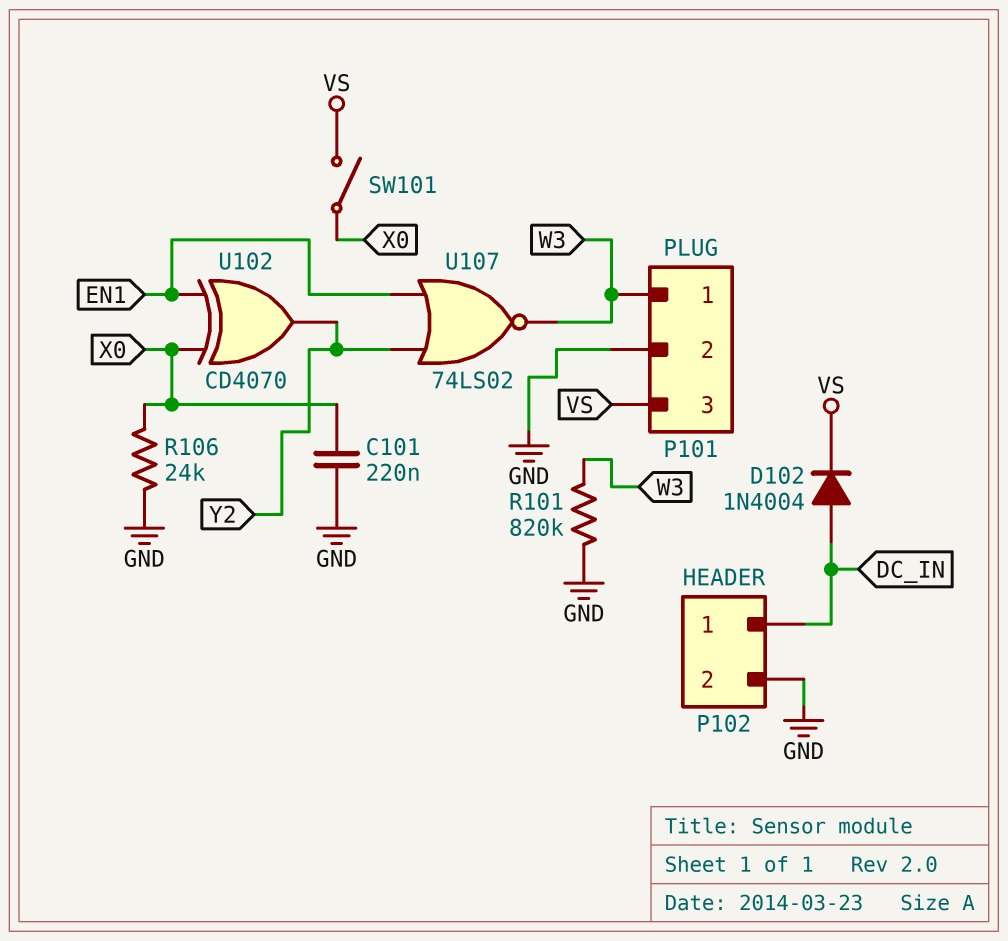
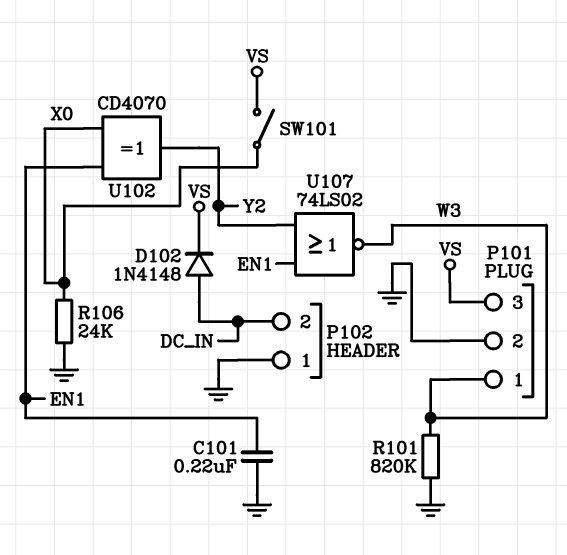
C101: 220nF (GND, X0) -> 220nF (EN1, GND)
D102: diode 1N4004 (A DC_IN, K VS) -> diode 1N4148 (A DC_IN, K VS)
P102 pin 1: DC_IN -> GND
P102 pin 2: GND -> DC_IN

